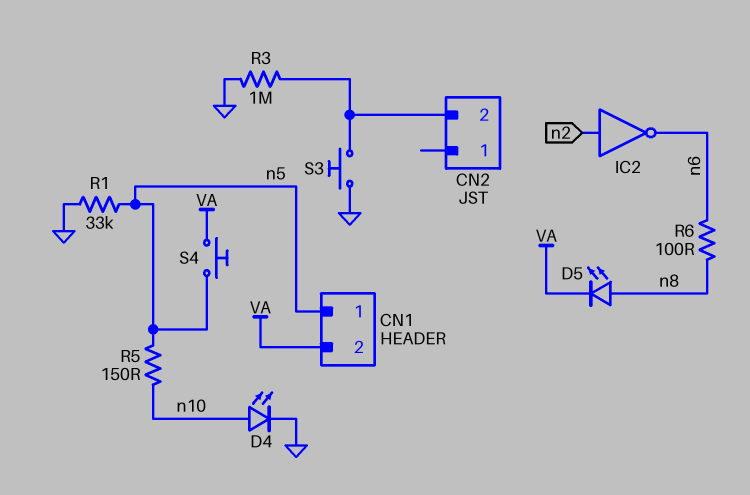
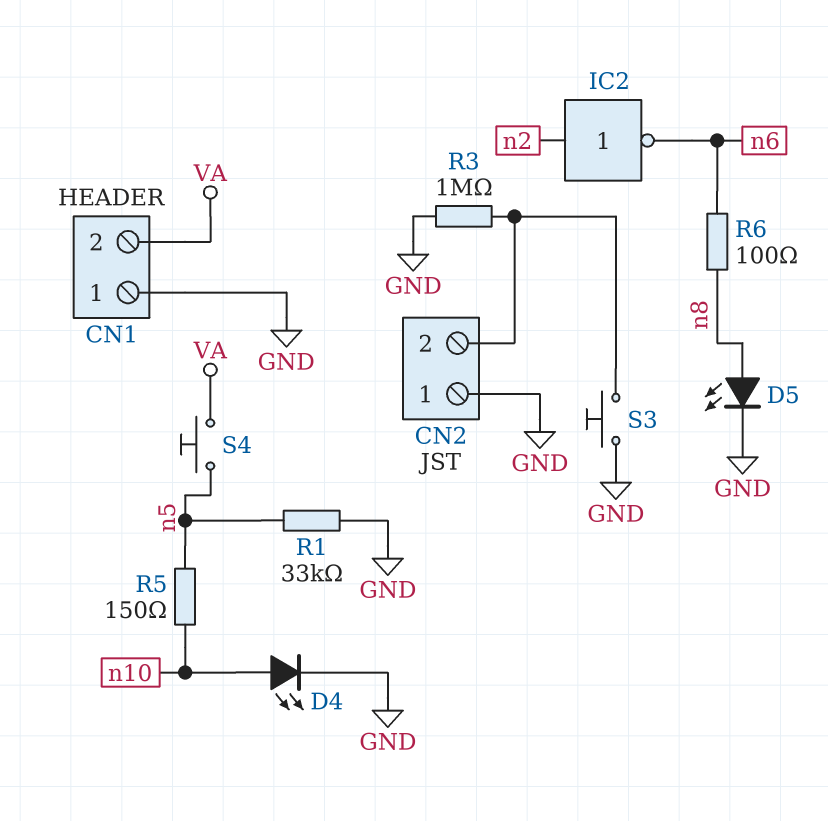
CN1 pin 1: n5 -> GND
CN2 pin 1: none -> GND
D5: LED (A n8, K VA) -> LED (A n8, K GND)

